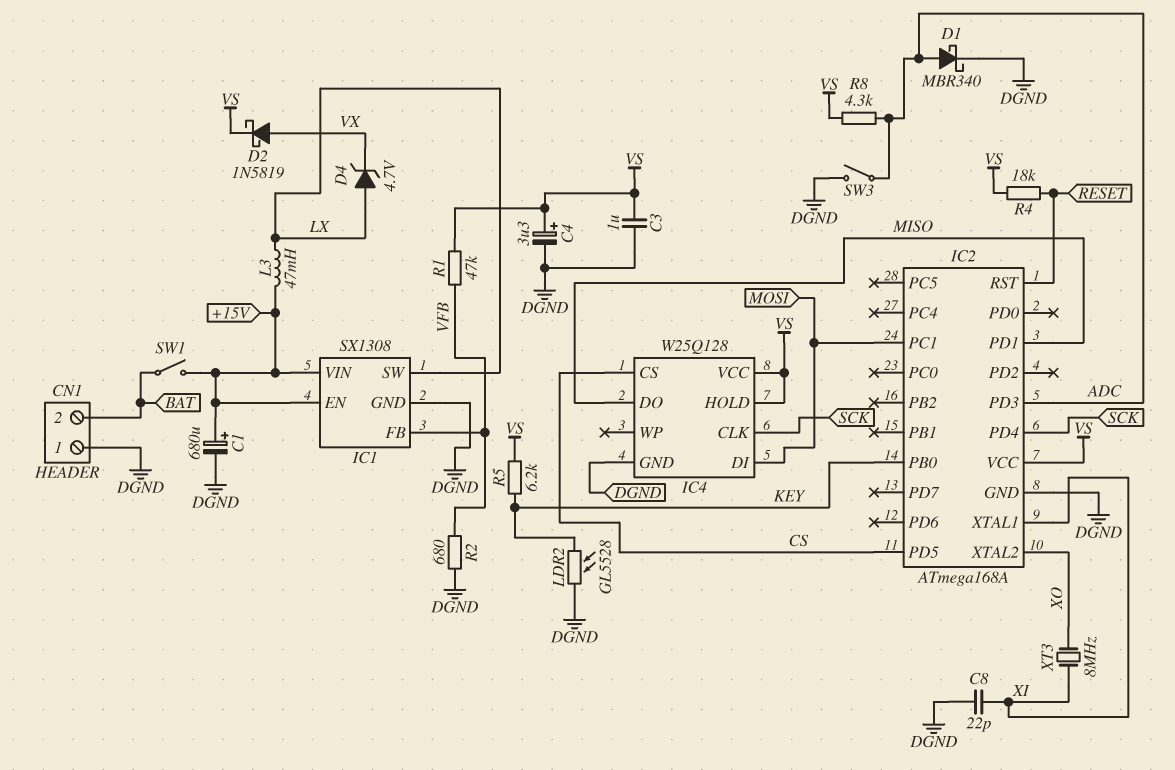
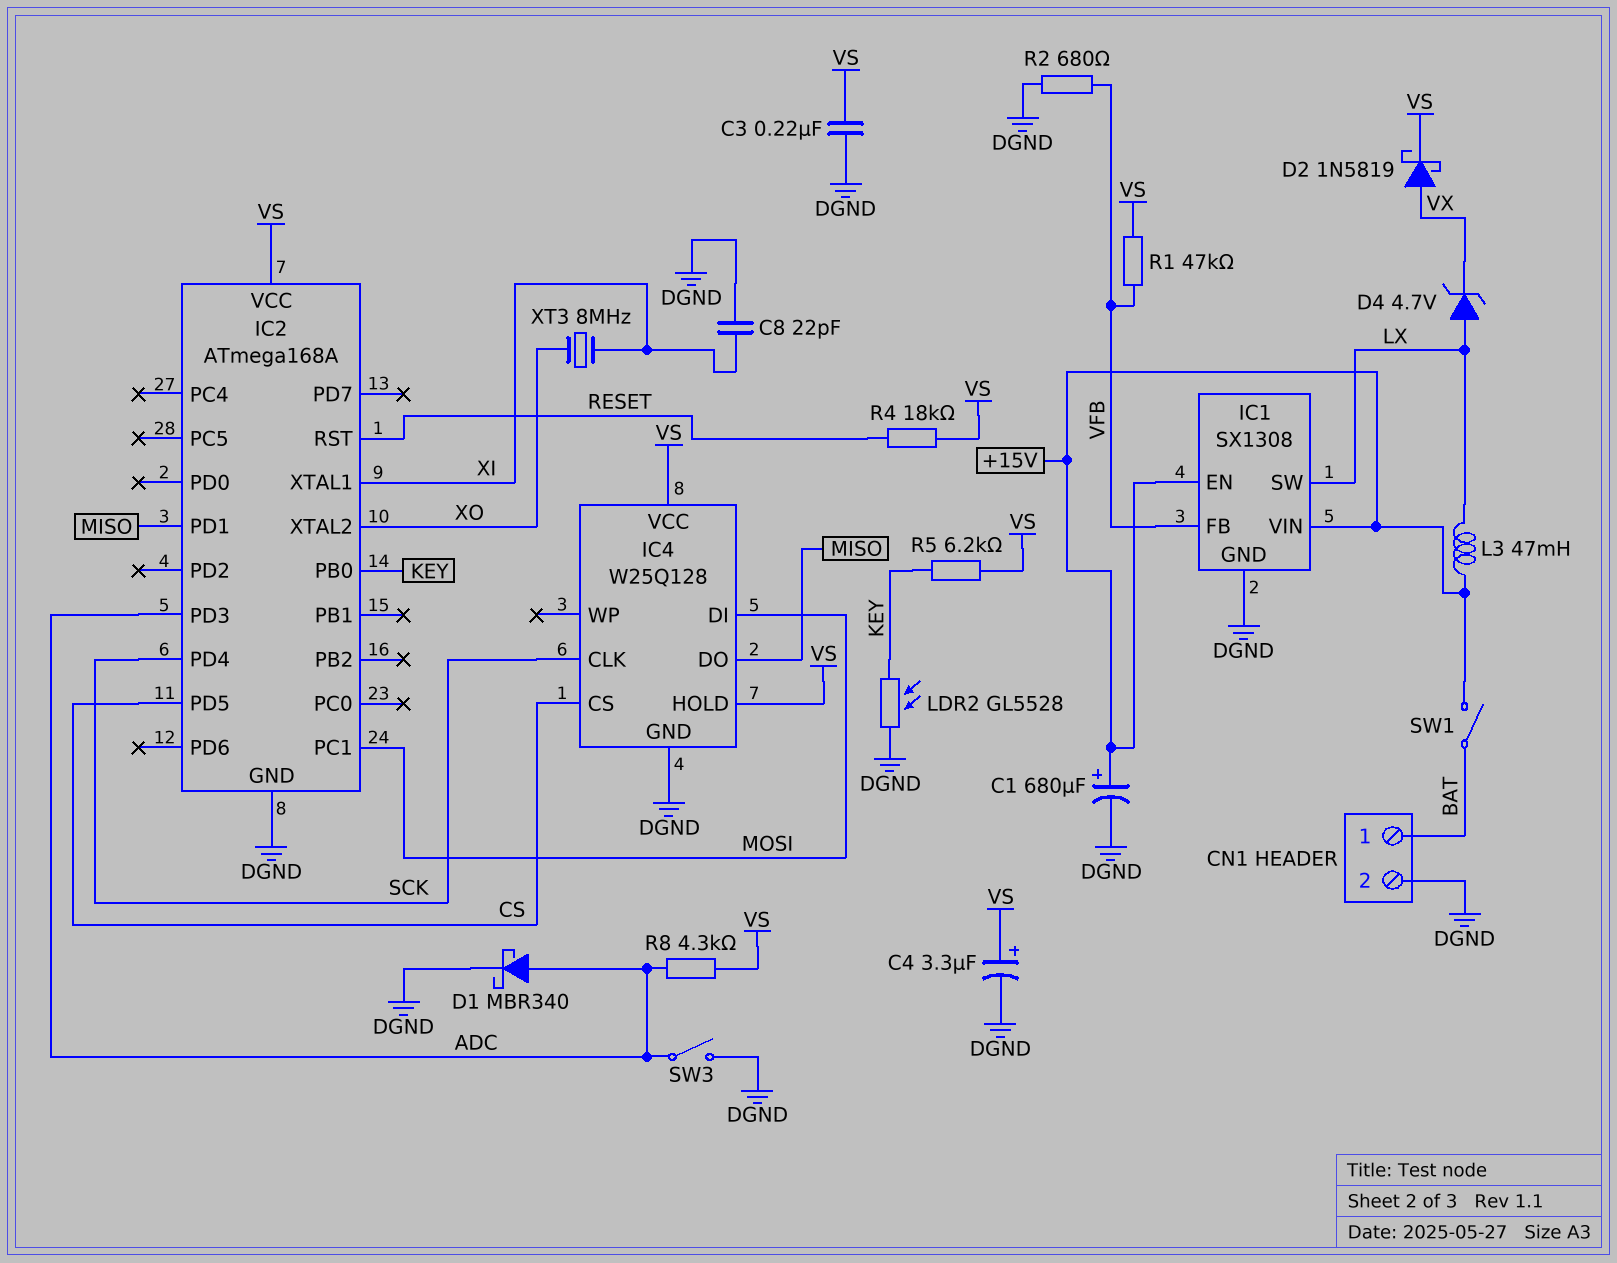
C3: 1uF (DGND, VS) -> 220nF (DGND, VS)
CN1 pin 1: DGND -> BAT
CN1 pin 2: BAT -> DGND

